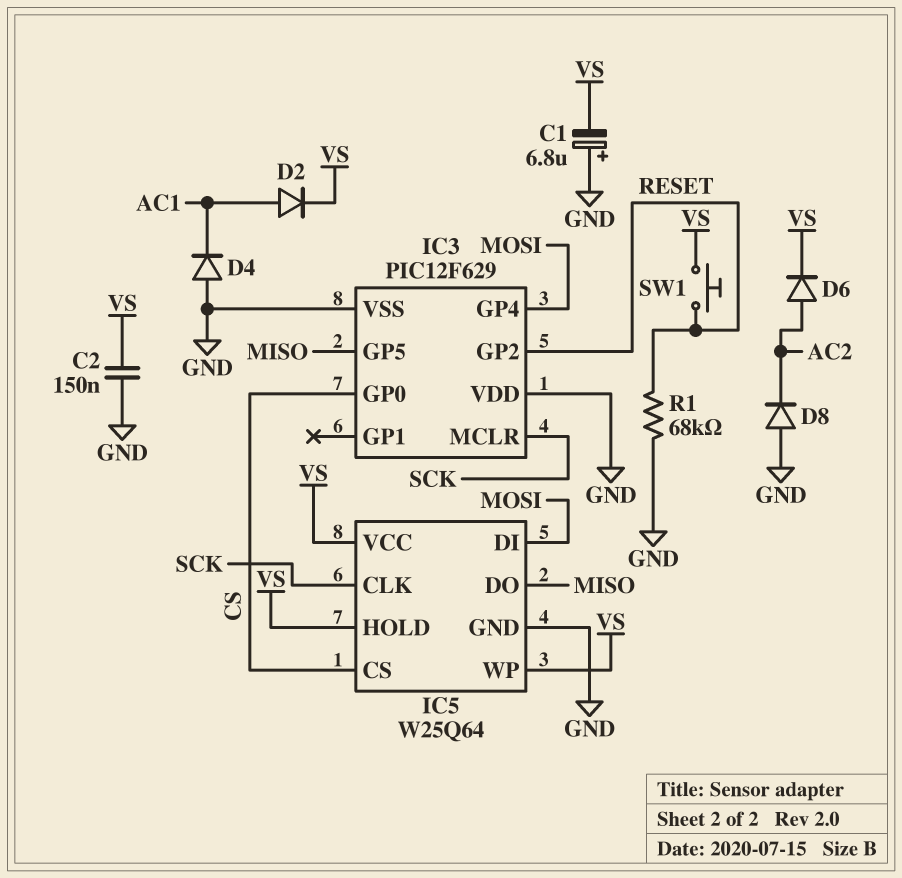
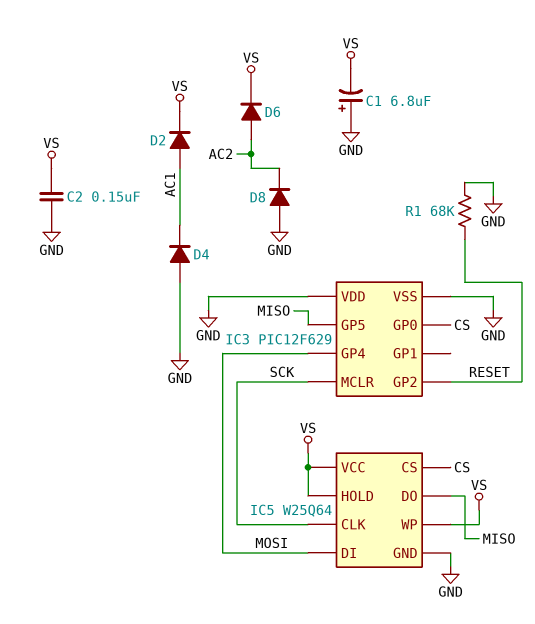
SW1: button (RESET, VS) -> none

